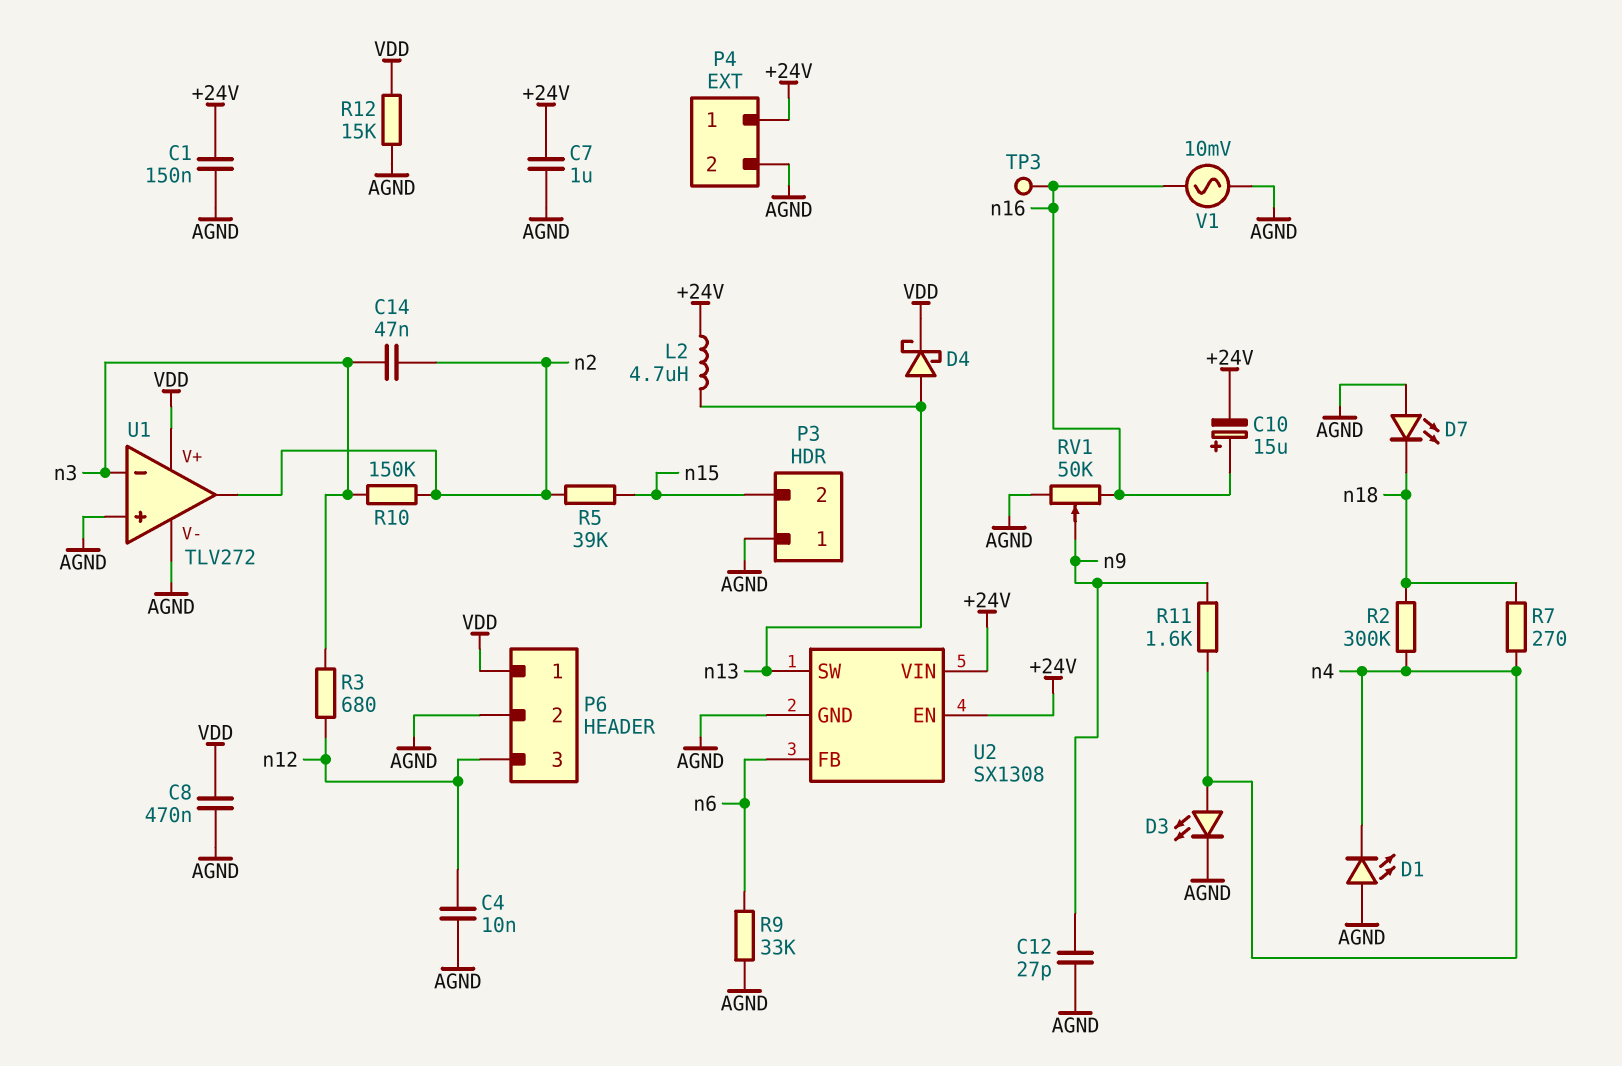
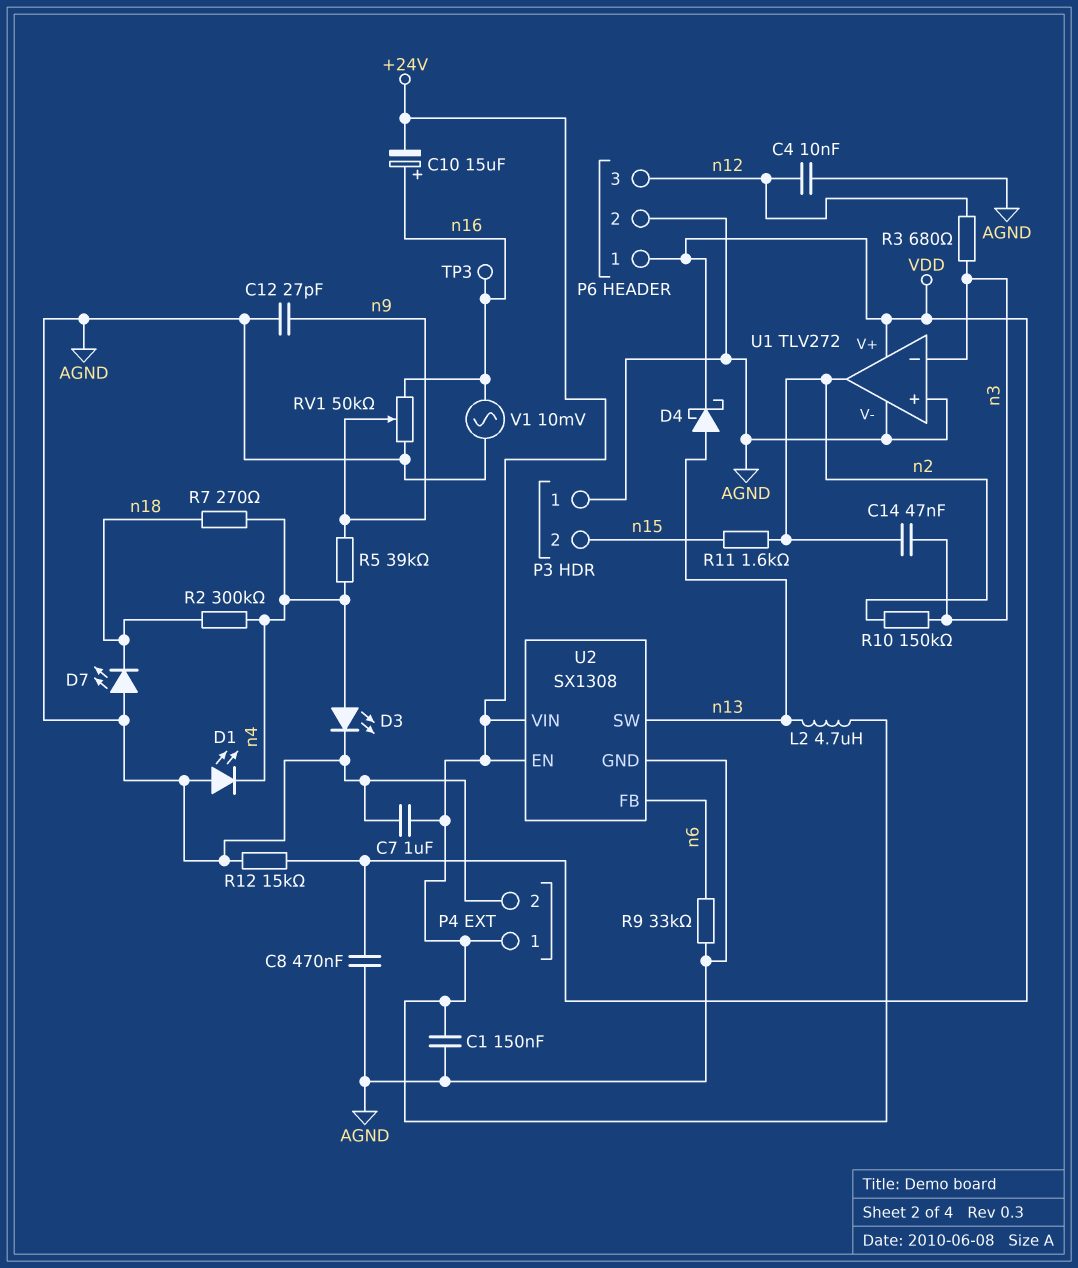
R5: 39k (n2, n15) -> 39k (n4, n9)
R11: 1.6k (n4, n9) -> 1.6k (n2, n15)

